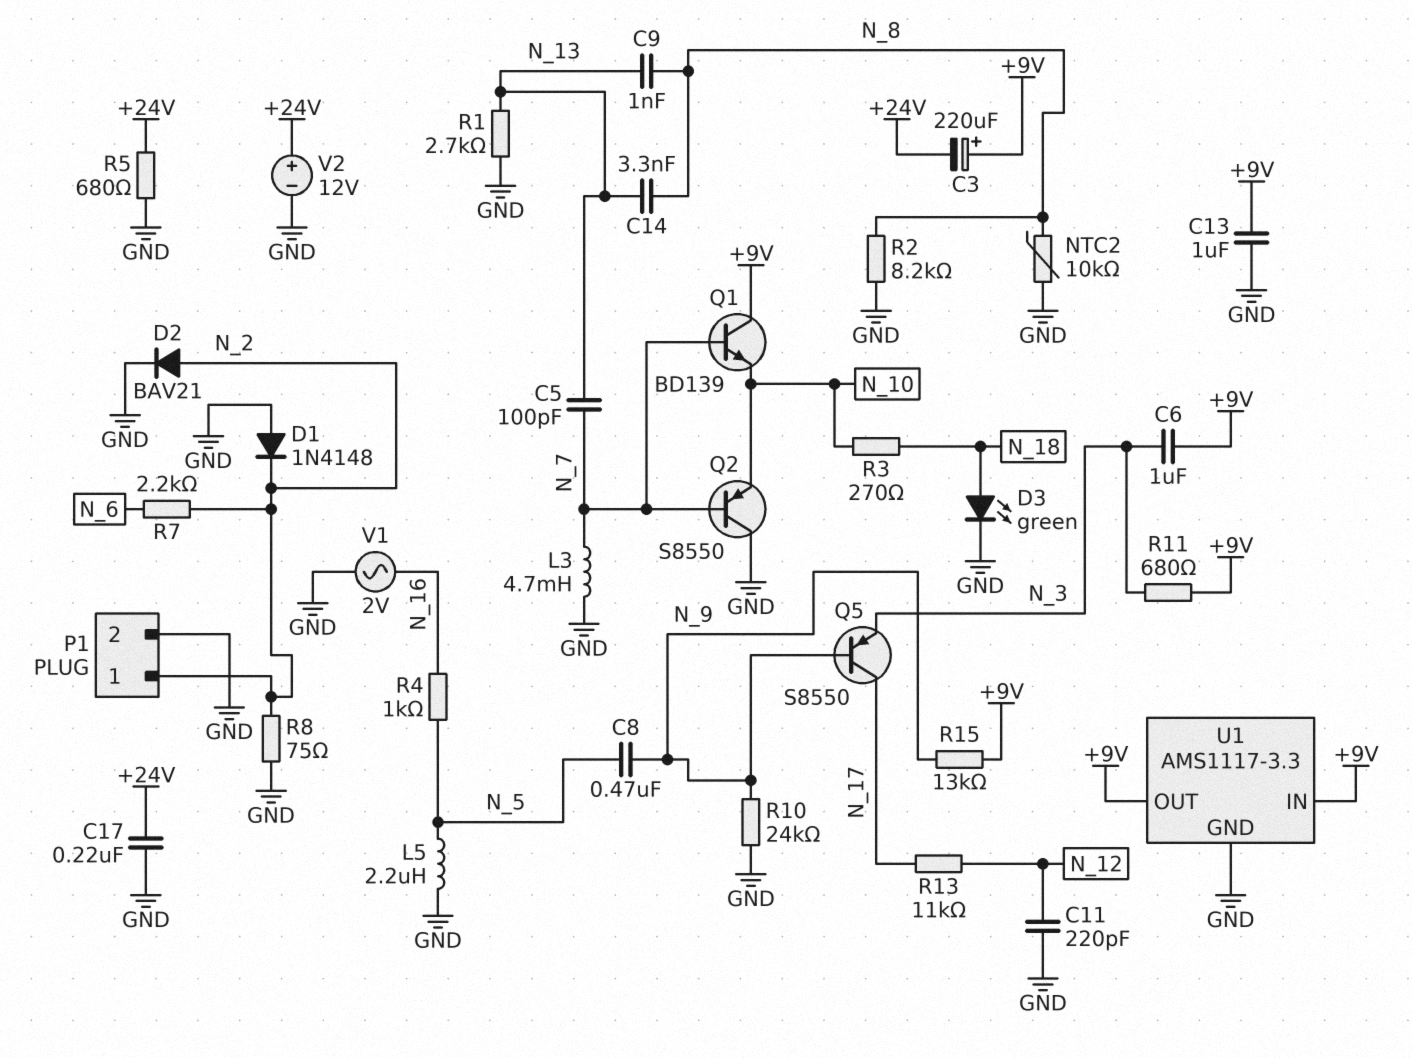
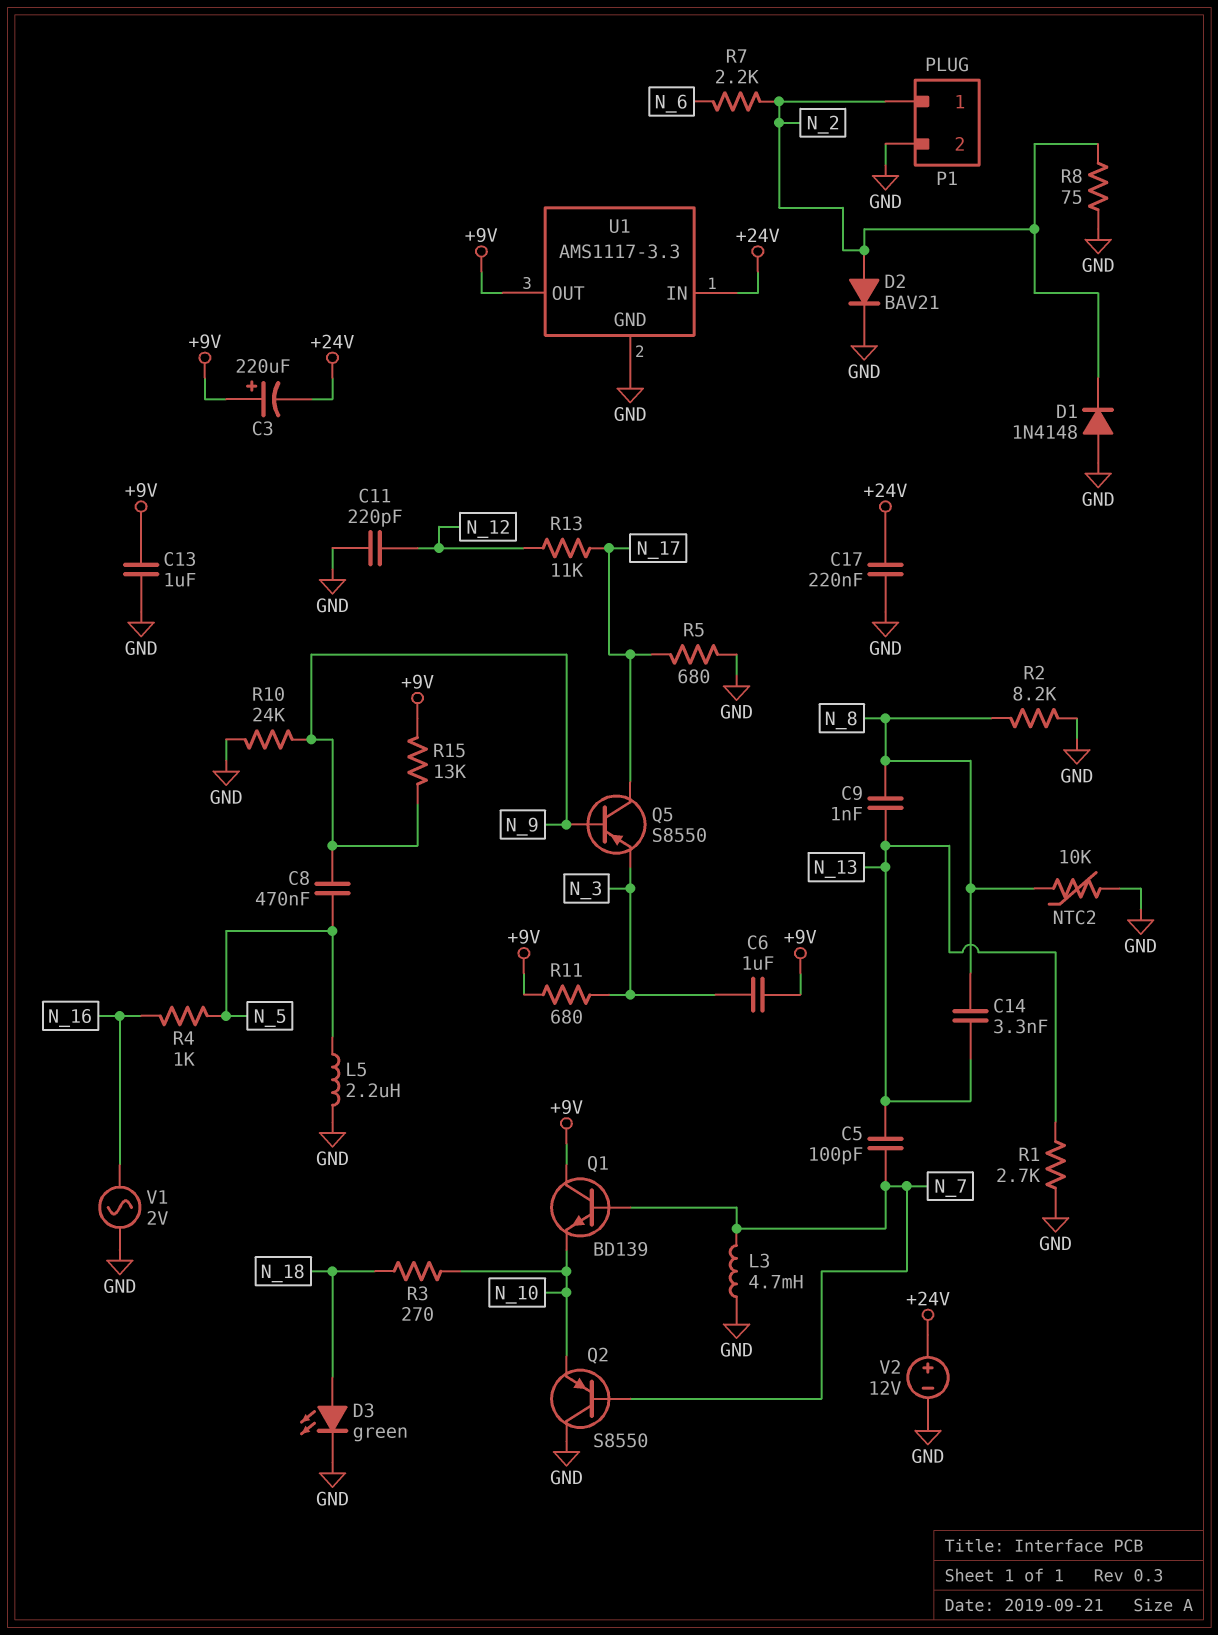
R5: 680 (+24V, GND) -> 680 (GND, N_17)
U1 pin IN: +9V -> +24V

